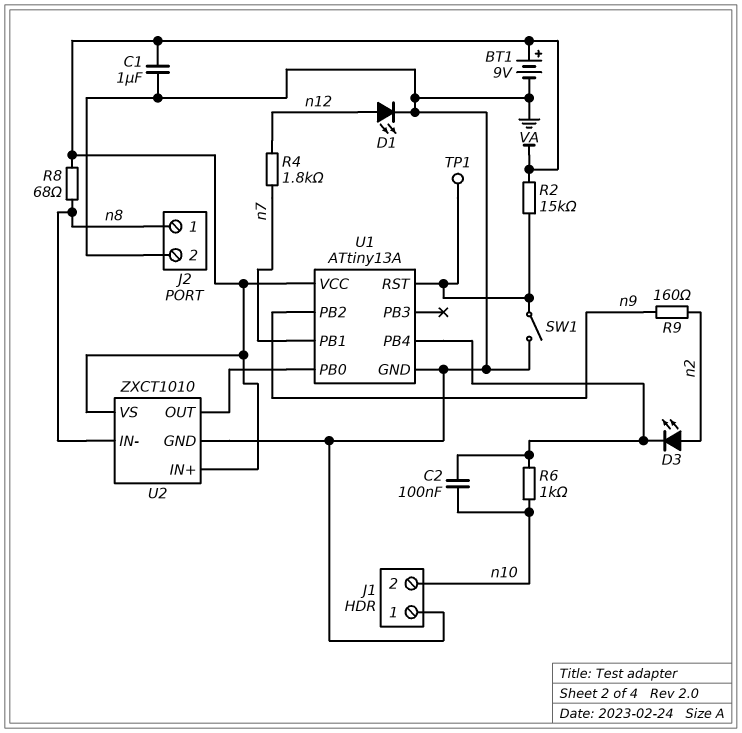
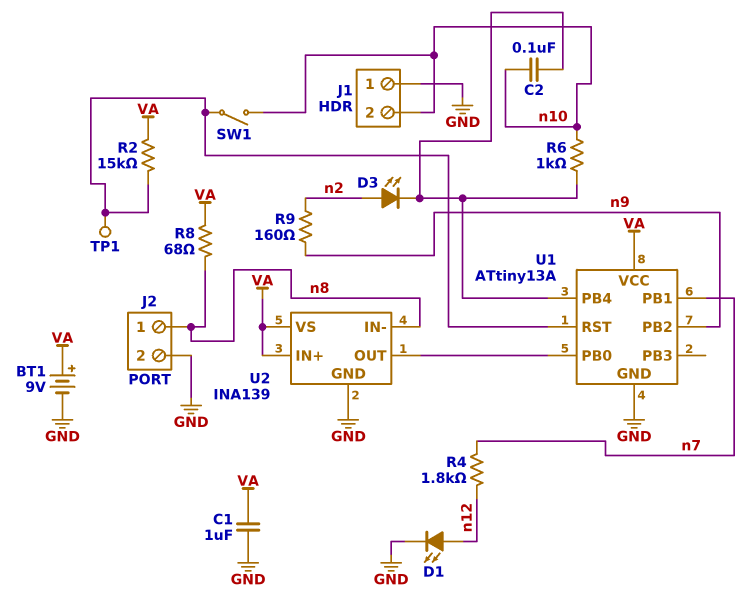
SW1: switch (GND, U1/RST) -> switch (U1/RST, n10)
U2: ZXCT1010 -> INA139

